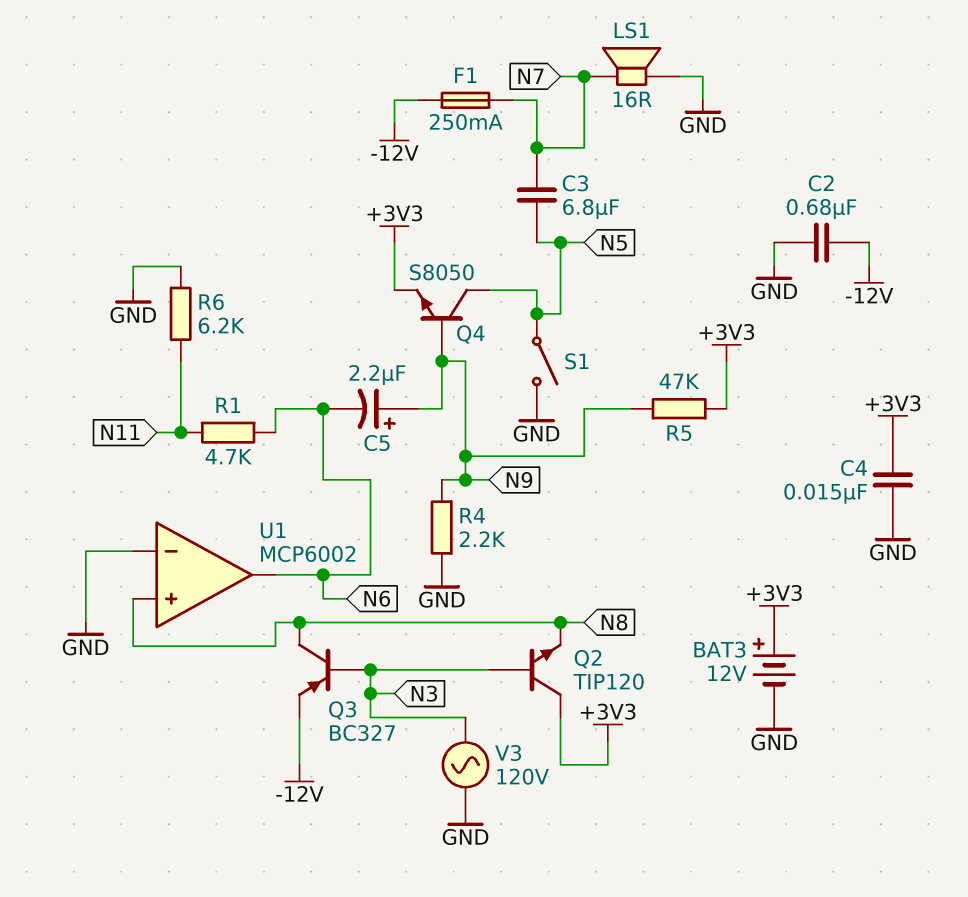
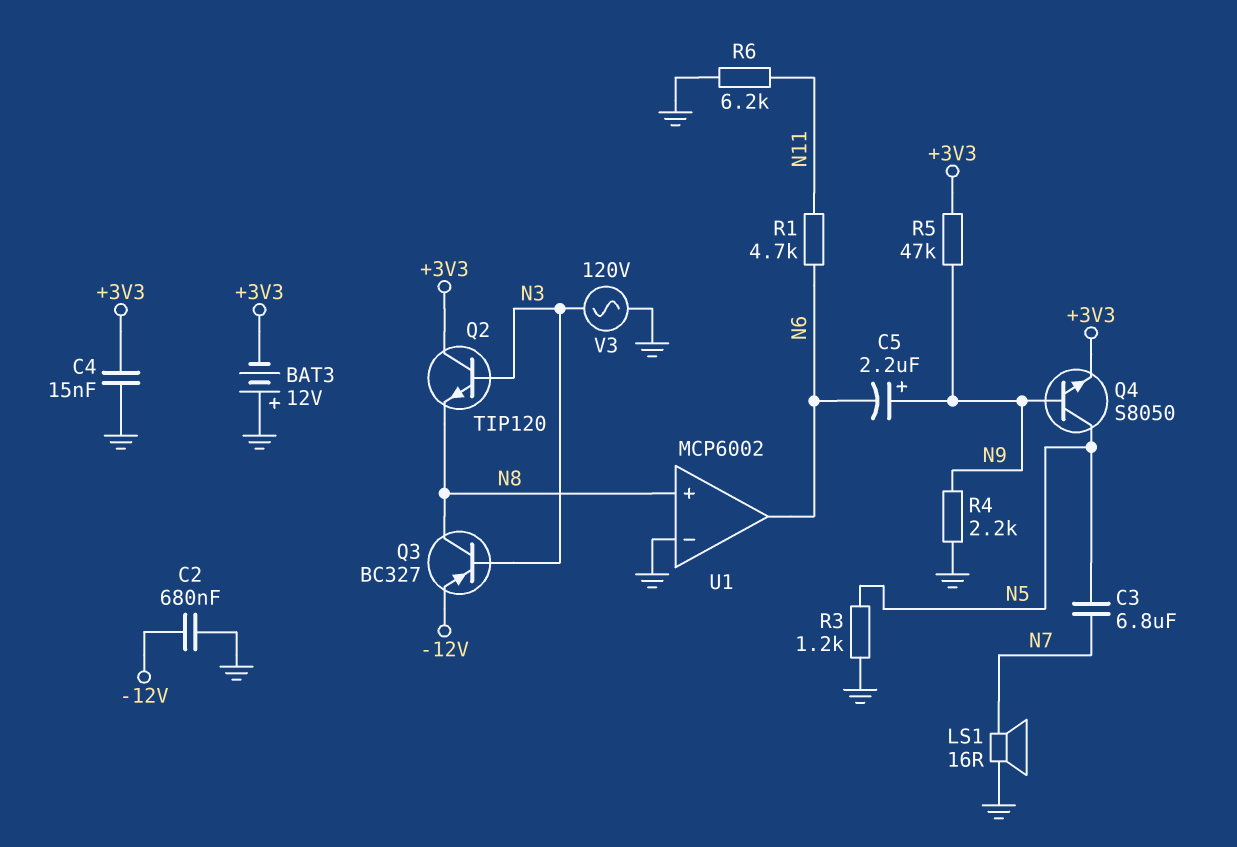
BAT3: 12V (plus +3V3, minus GND) -> 12V (plus GND, minus +3V3)
F1: 250mA (-12V, N7) -> none
R3: none -> 1.2k (GND, N5)
S1: switch (GND, N5) -> none

